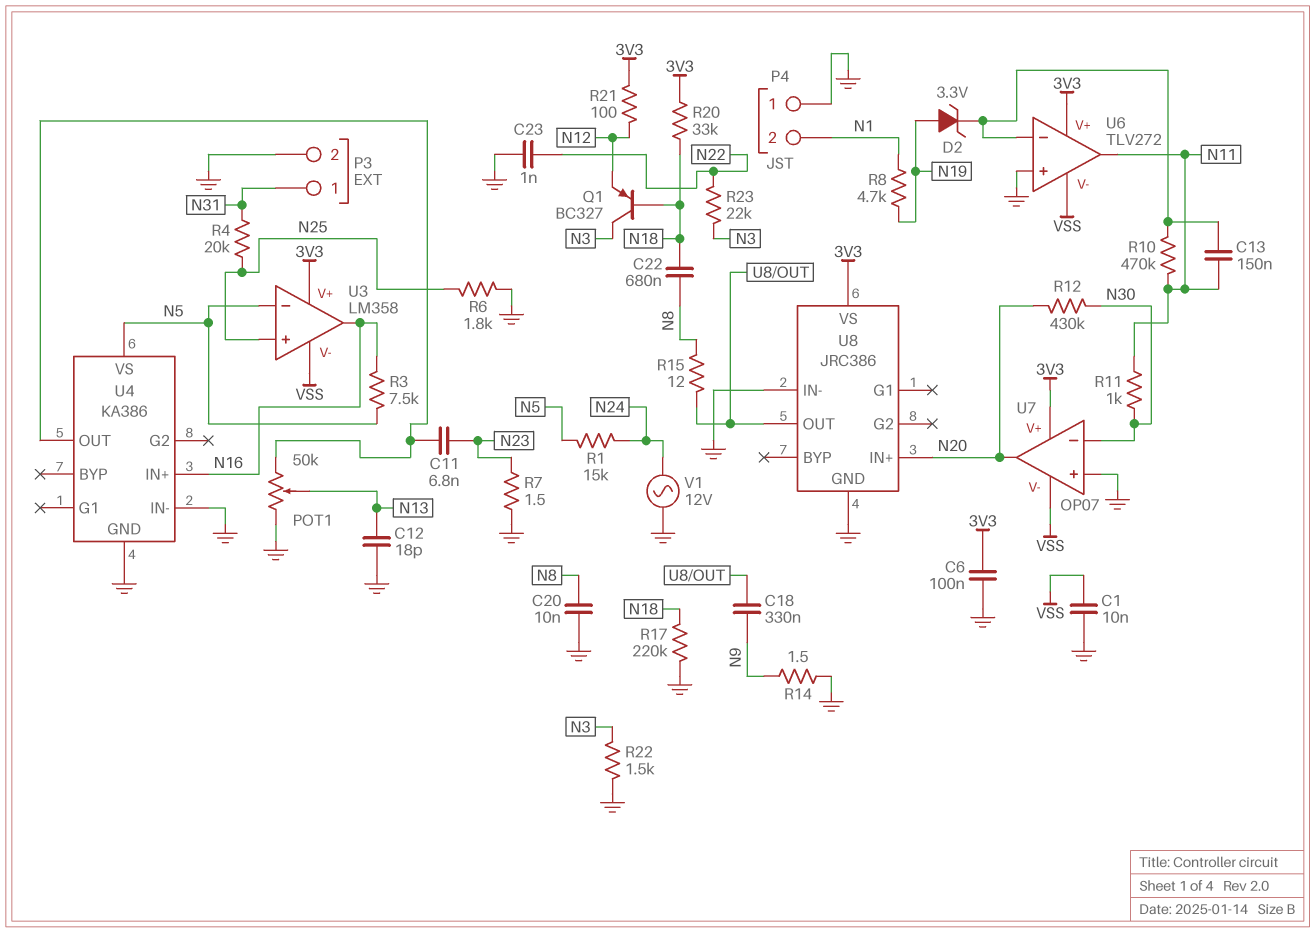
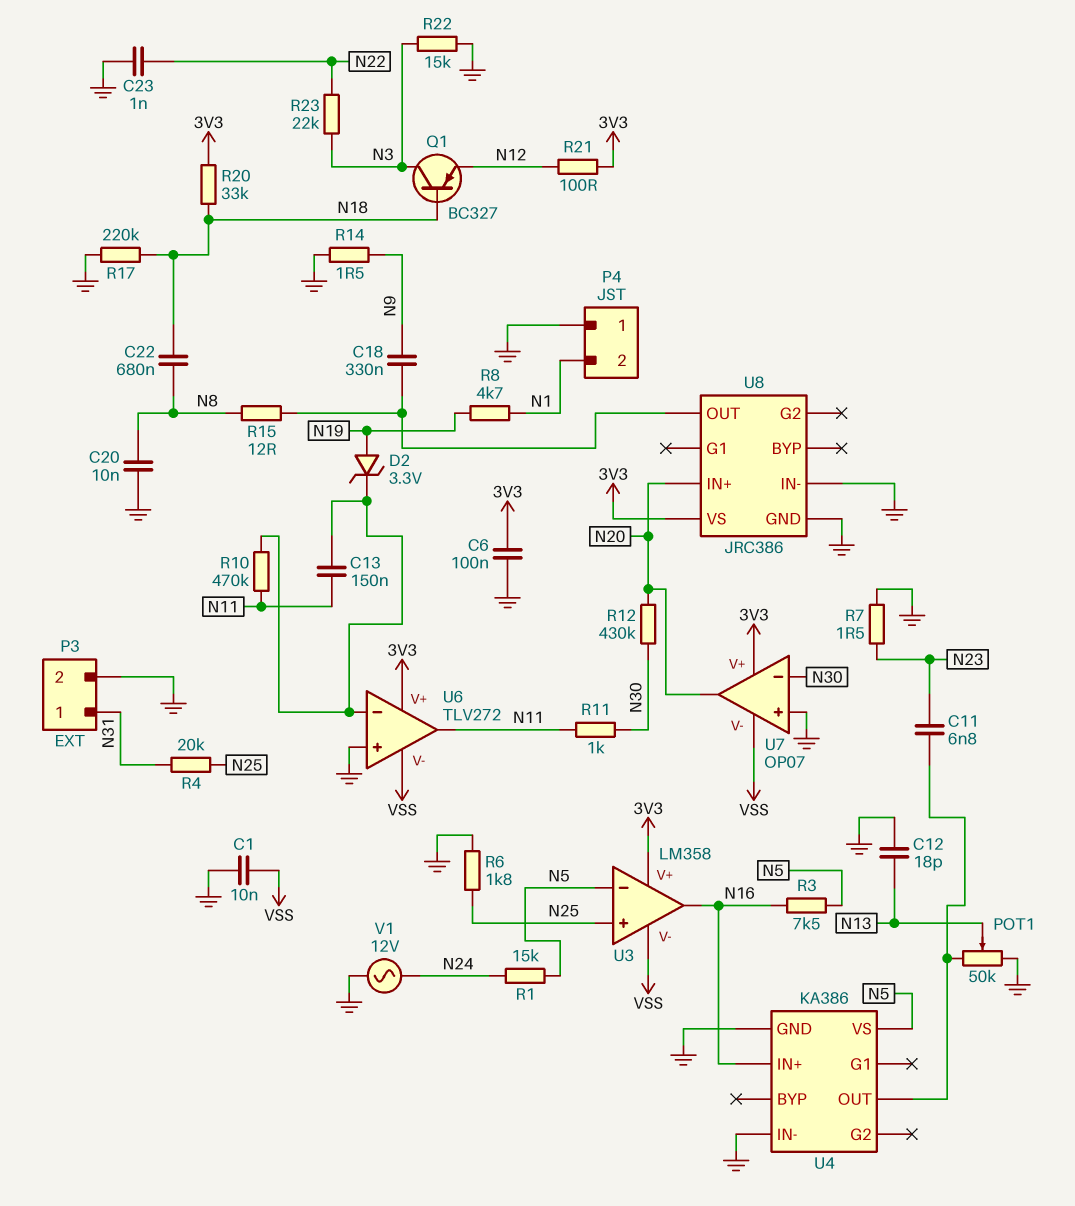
R22: 1.5k (GND, N3) -> 15k (GND, N3)

